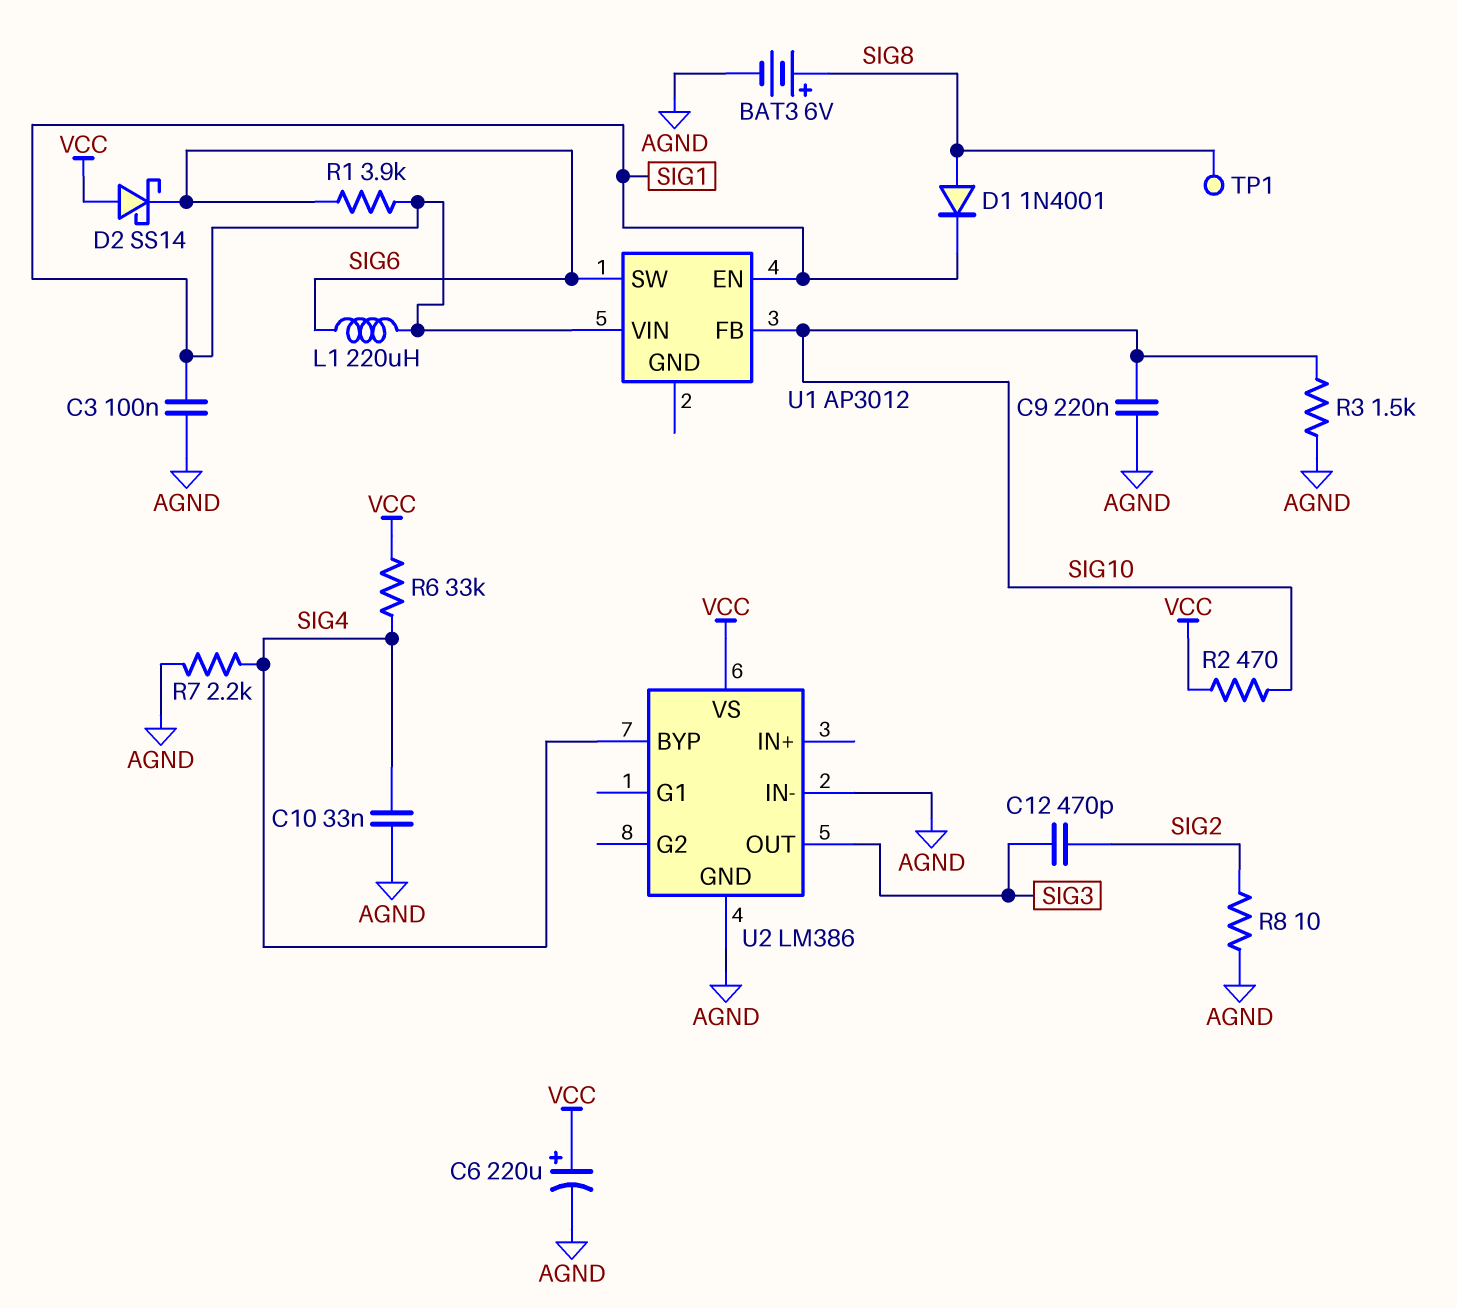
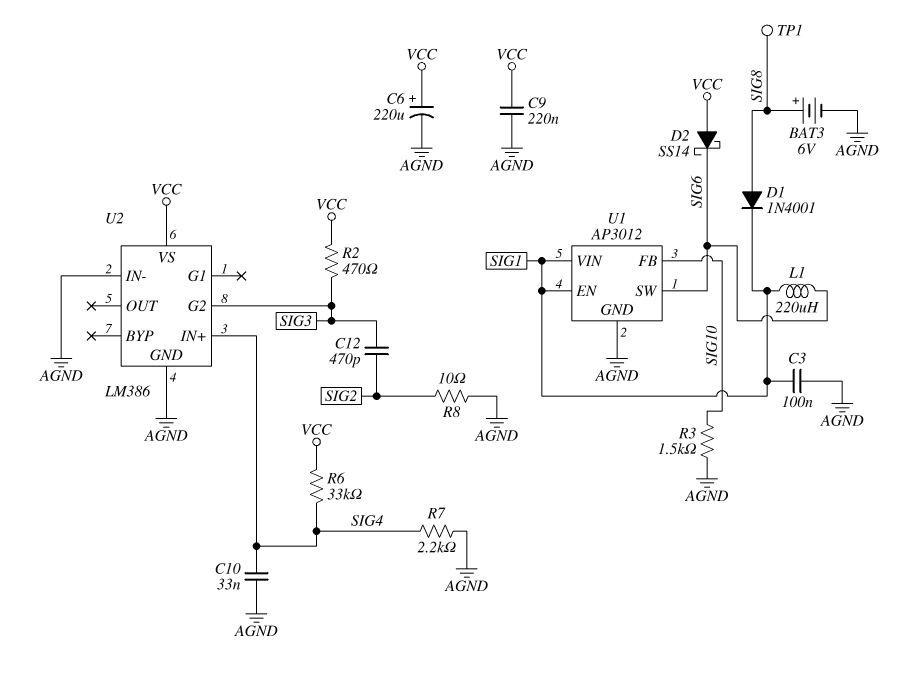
C9: 220nF (AGND, SIG10) -> 220nF (AGND, VCC)
R1: 3.9k (SIG1, SIG6) -> none
R2: 470 (SIG10, VCC) -> 470 (SIG3, VCC)
U1 pin GND: none -> AGND
U2 pin BYP: SIG4 -> none
U2 pin G2: none -> SIG3
U2 pin IN+: none -> SIG4
U2 pin OUT: SIG3 -> none

